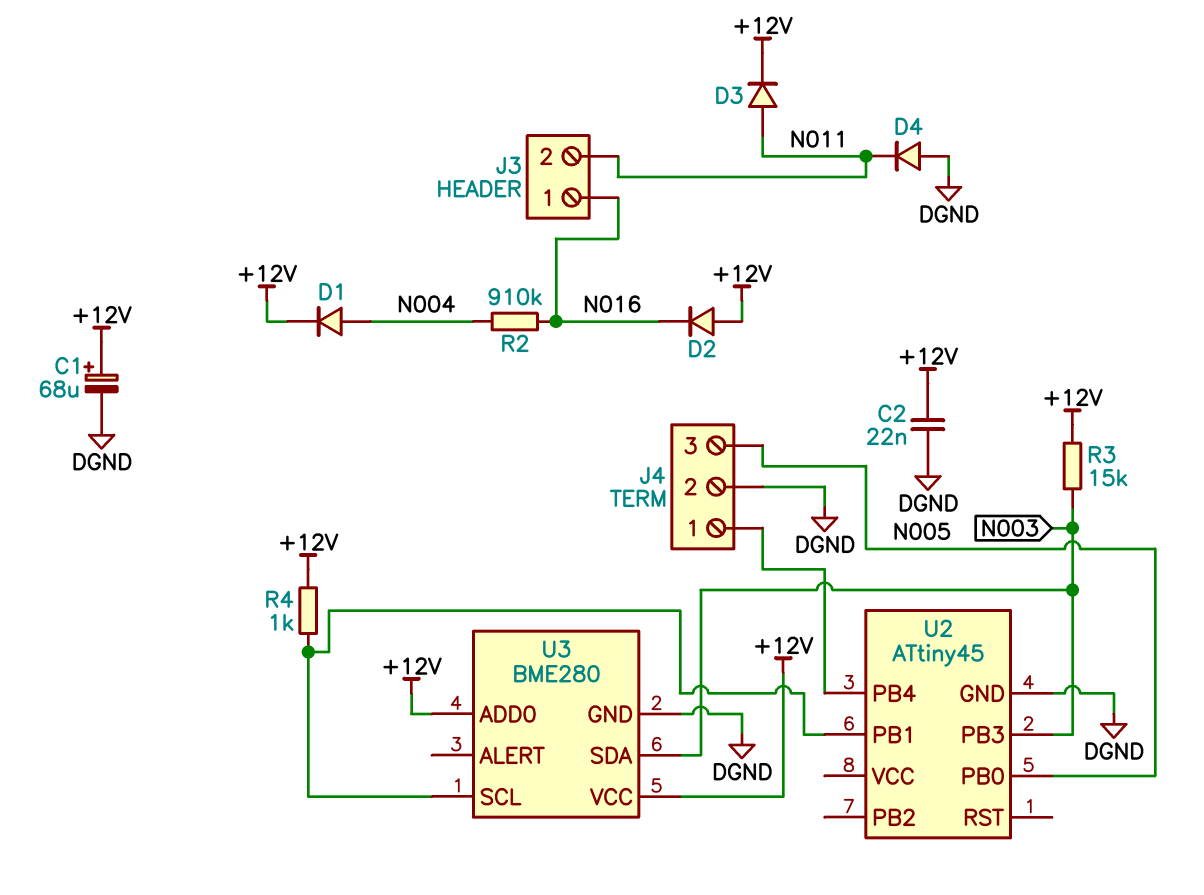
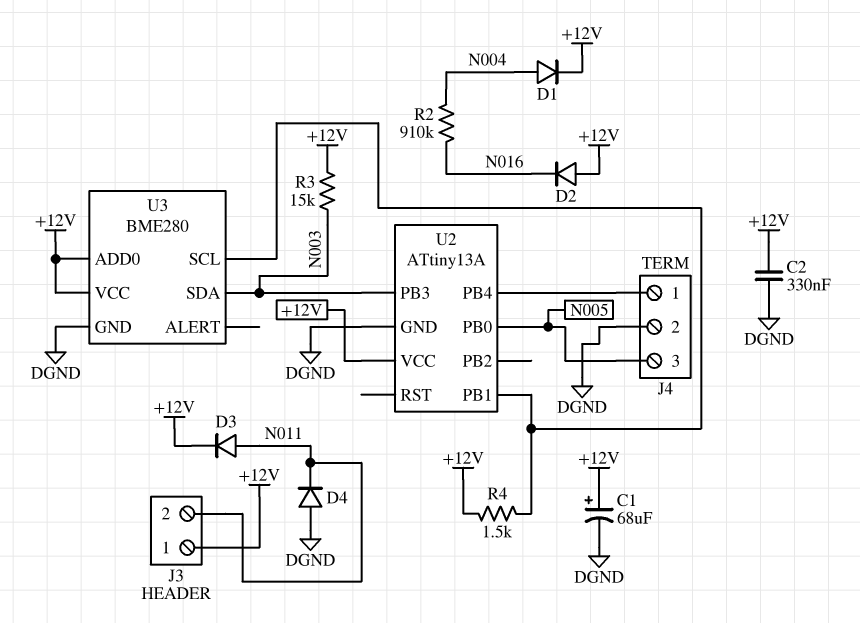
C2: 22nF (+12V, DGND) -> 330nF (+12V, DGND)
J3 pin 1: N016 -> +12V
R4: 1k (+12V, U2/PB1) -> 1.5k (+12V, U2/PB1)
U2: ATtiny45 -> ATtiny13A
U2 pin VCC: none -> +12V

